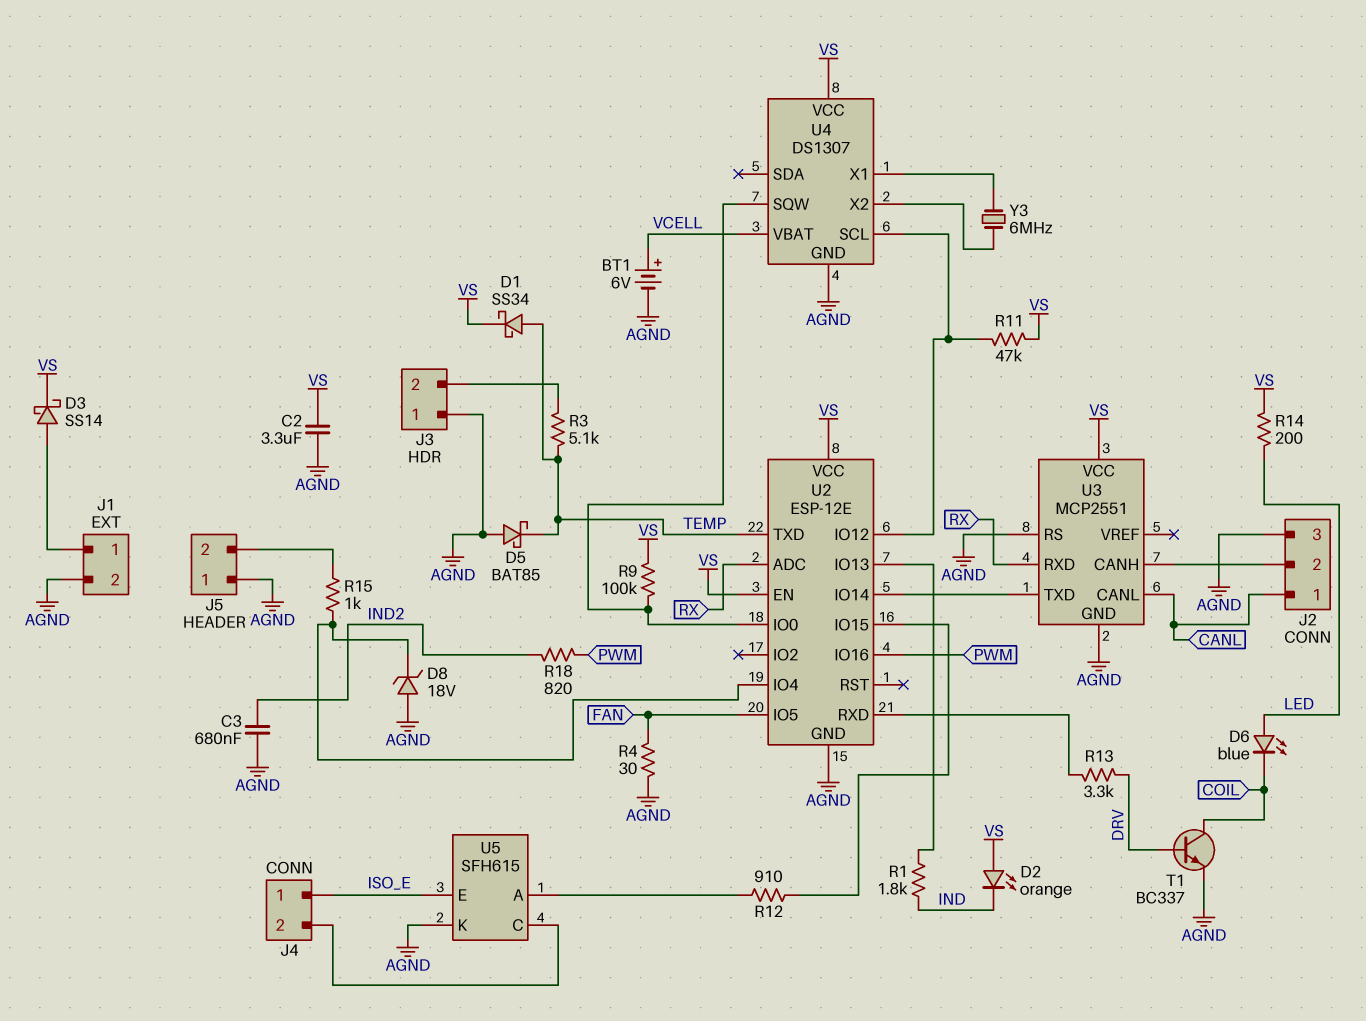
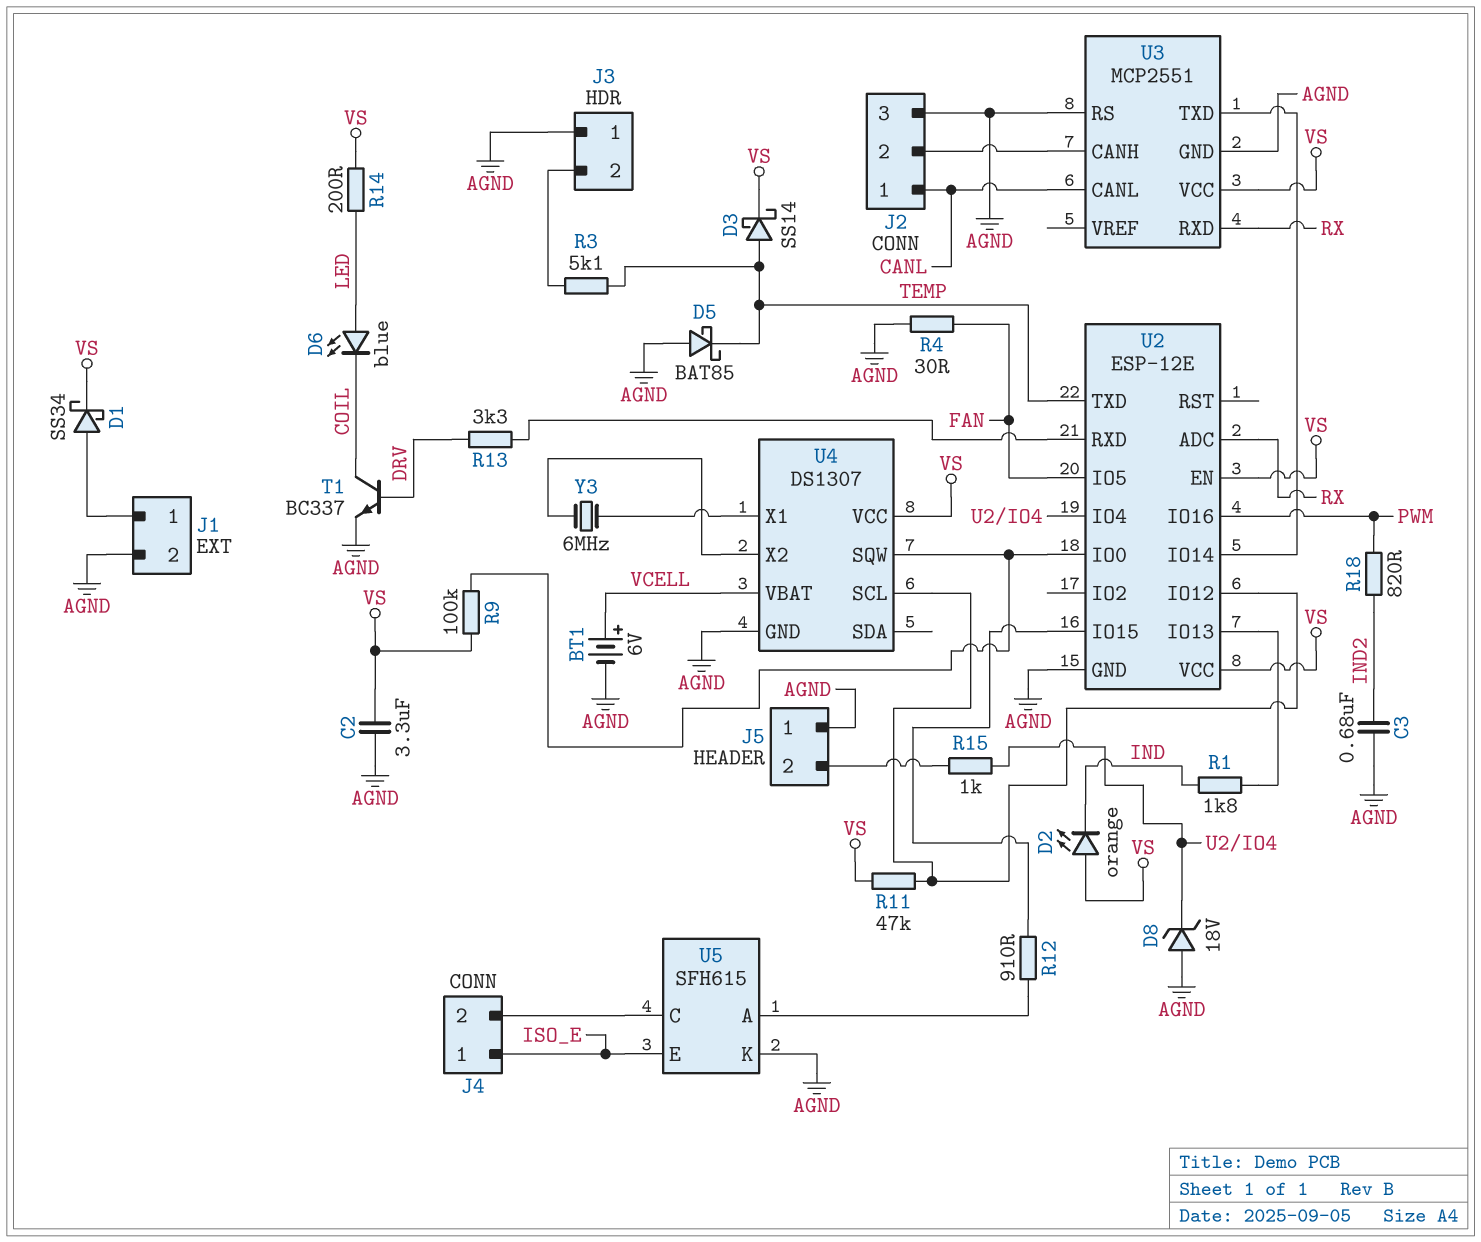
D1: schottky SS34 (A TEMP, K VS) -> schottky SS34 (A J1/1, K VS)
D3: schottky SS14 (A J1/1, K VS) -> schottky SS14 (A TEMP, K VS)

